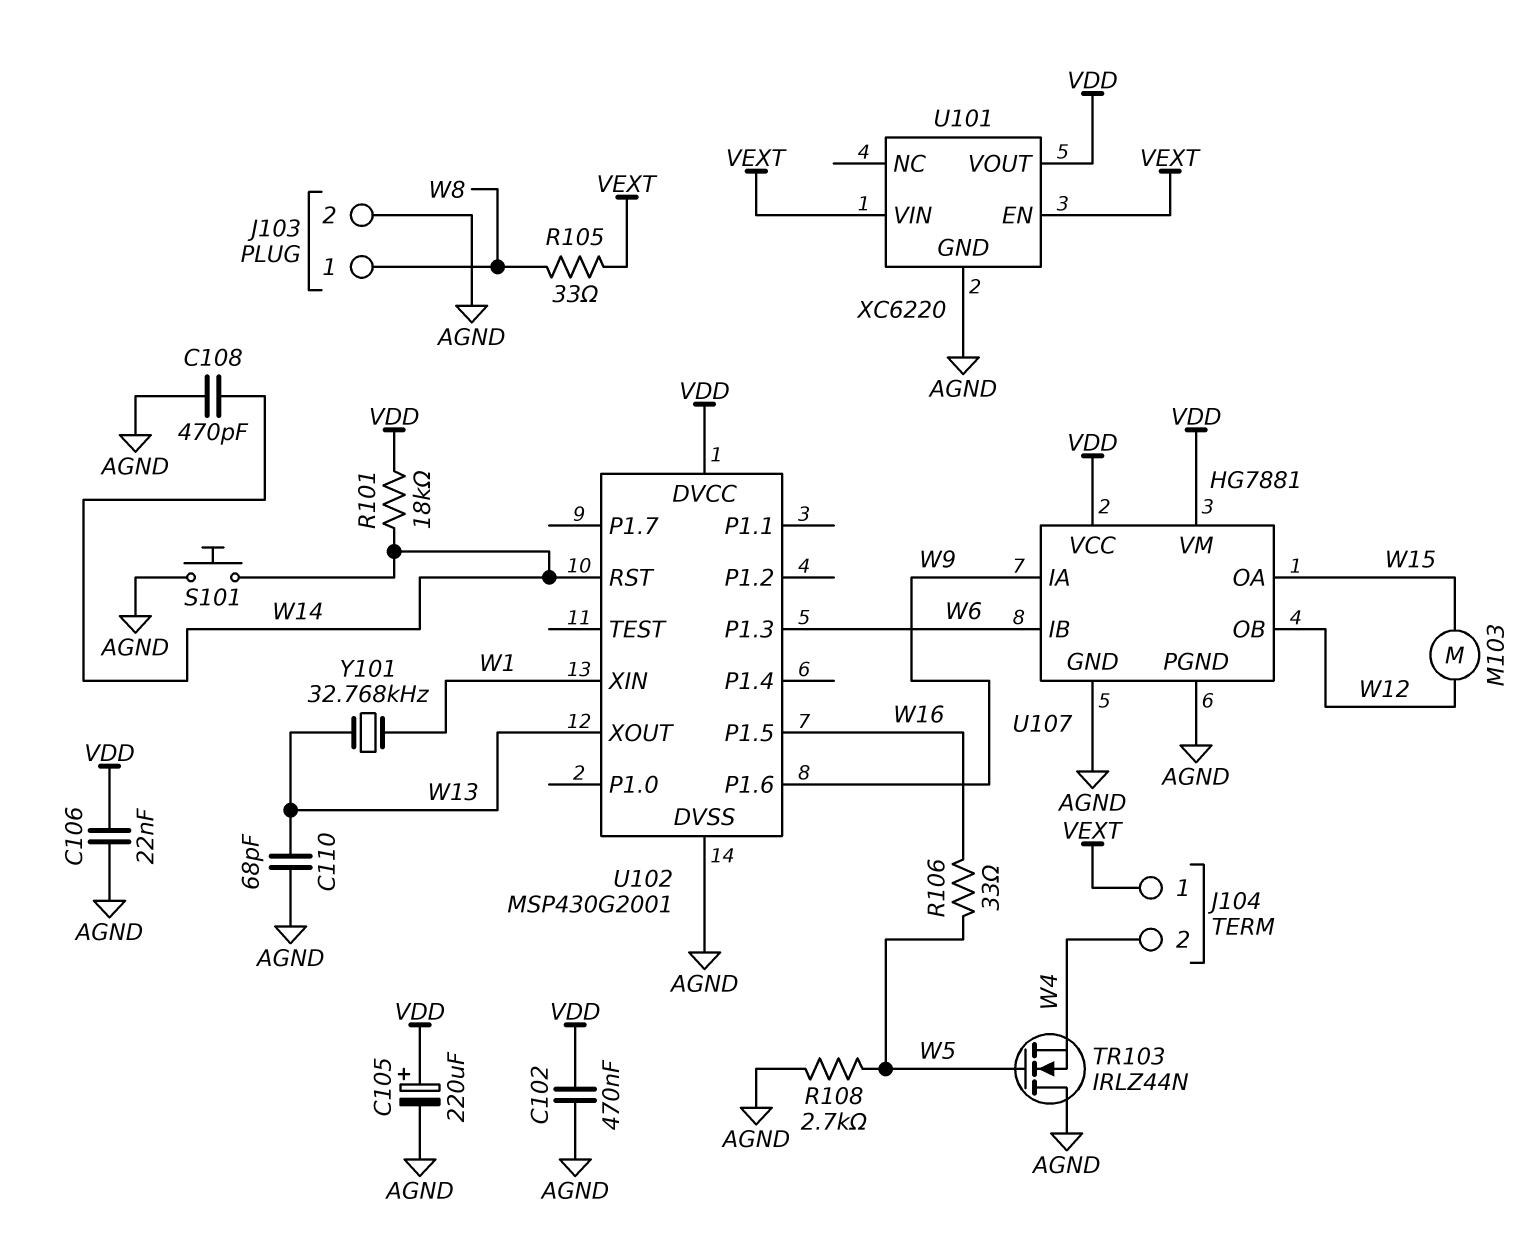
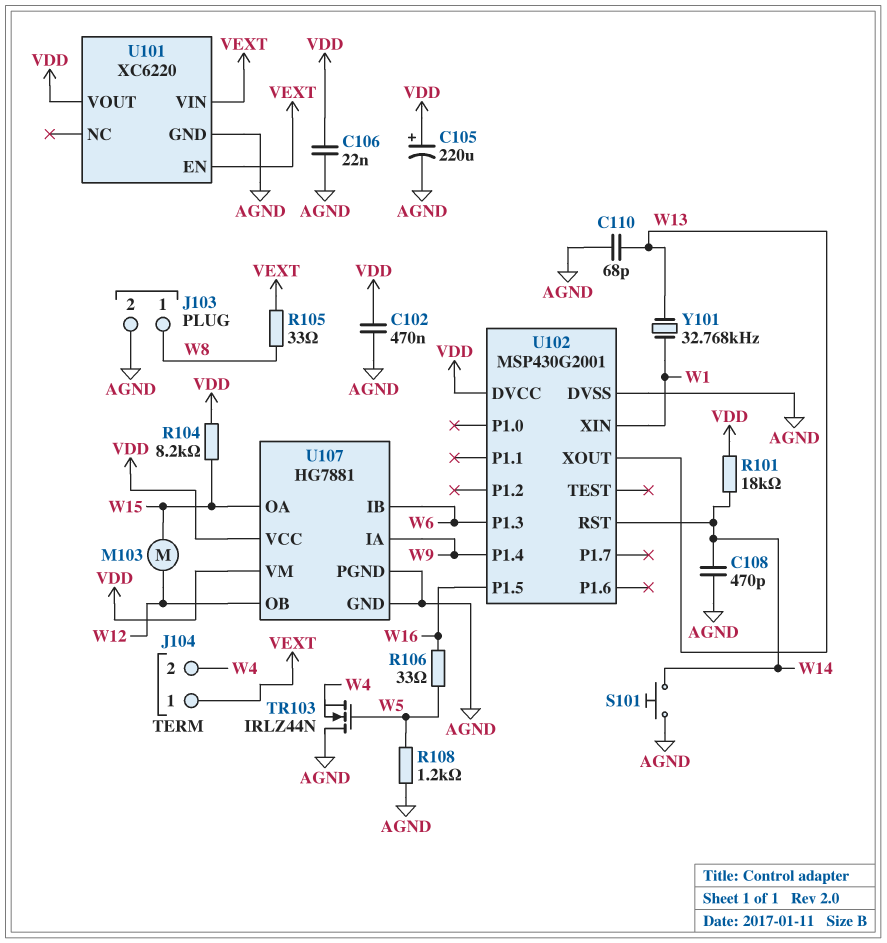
R104: none -> 8.2k (VDD, W15)
R108: 2.7k (AGND, W5) -> 1.2k (AGND, W5)
U102 pin P1.4: none -> W9
U102 pin P1.6: W9 -> none

